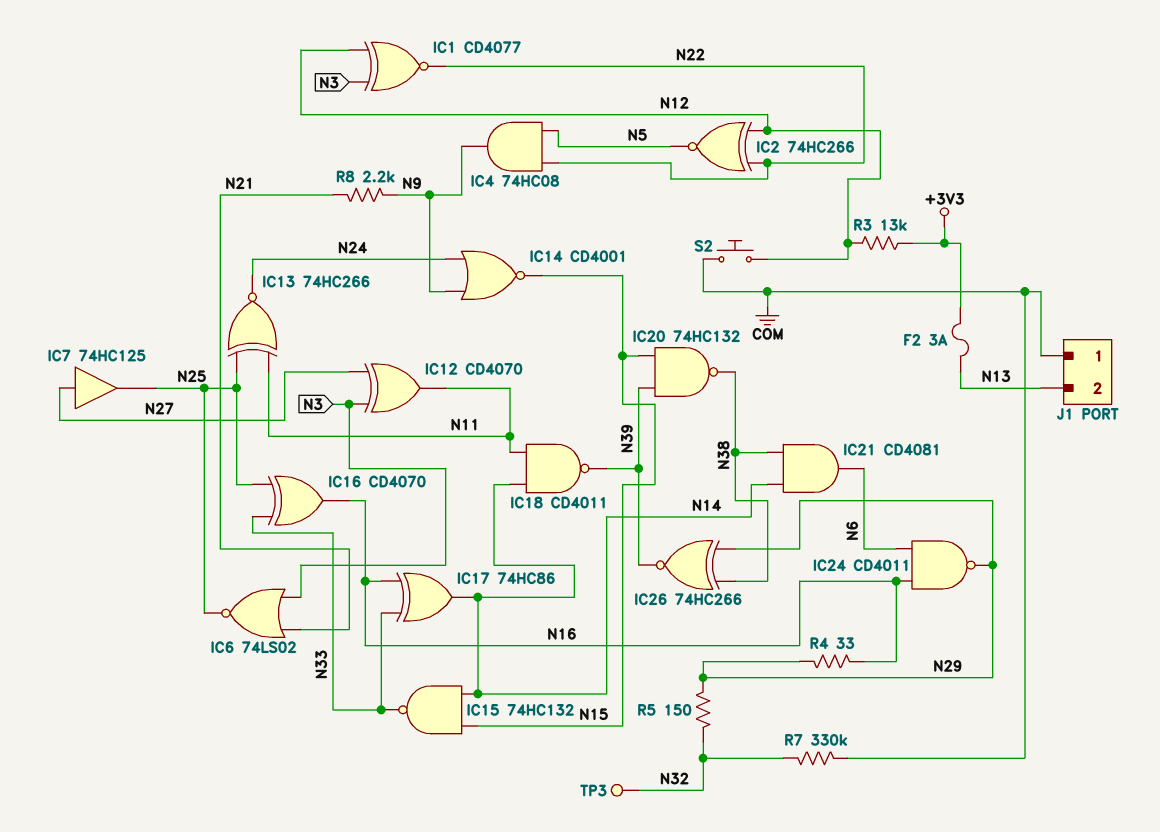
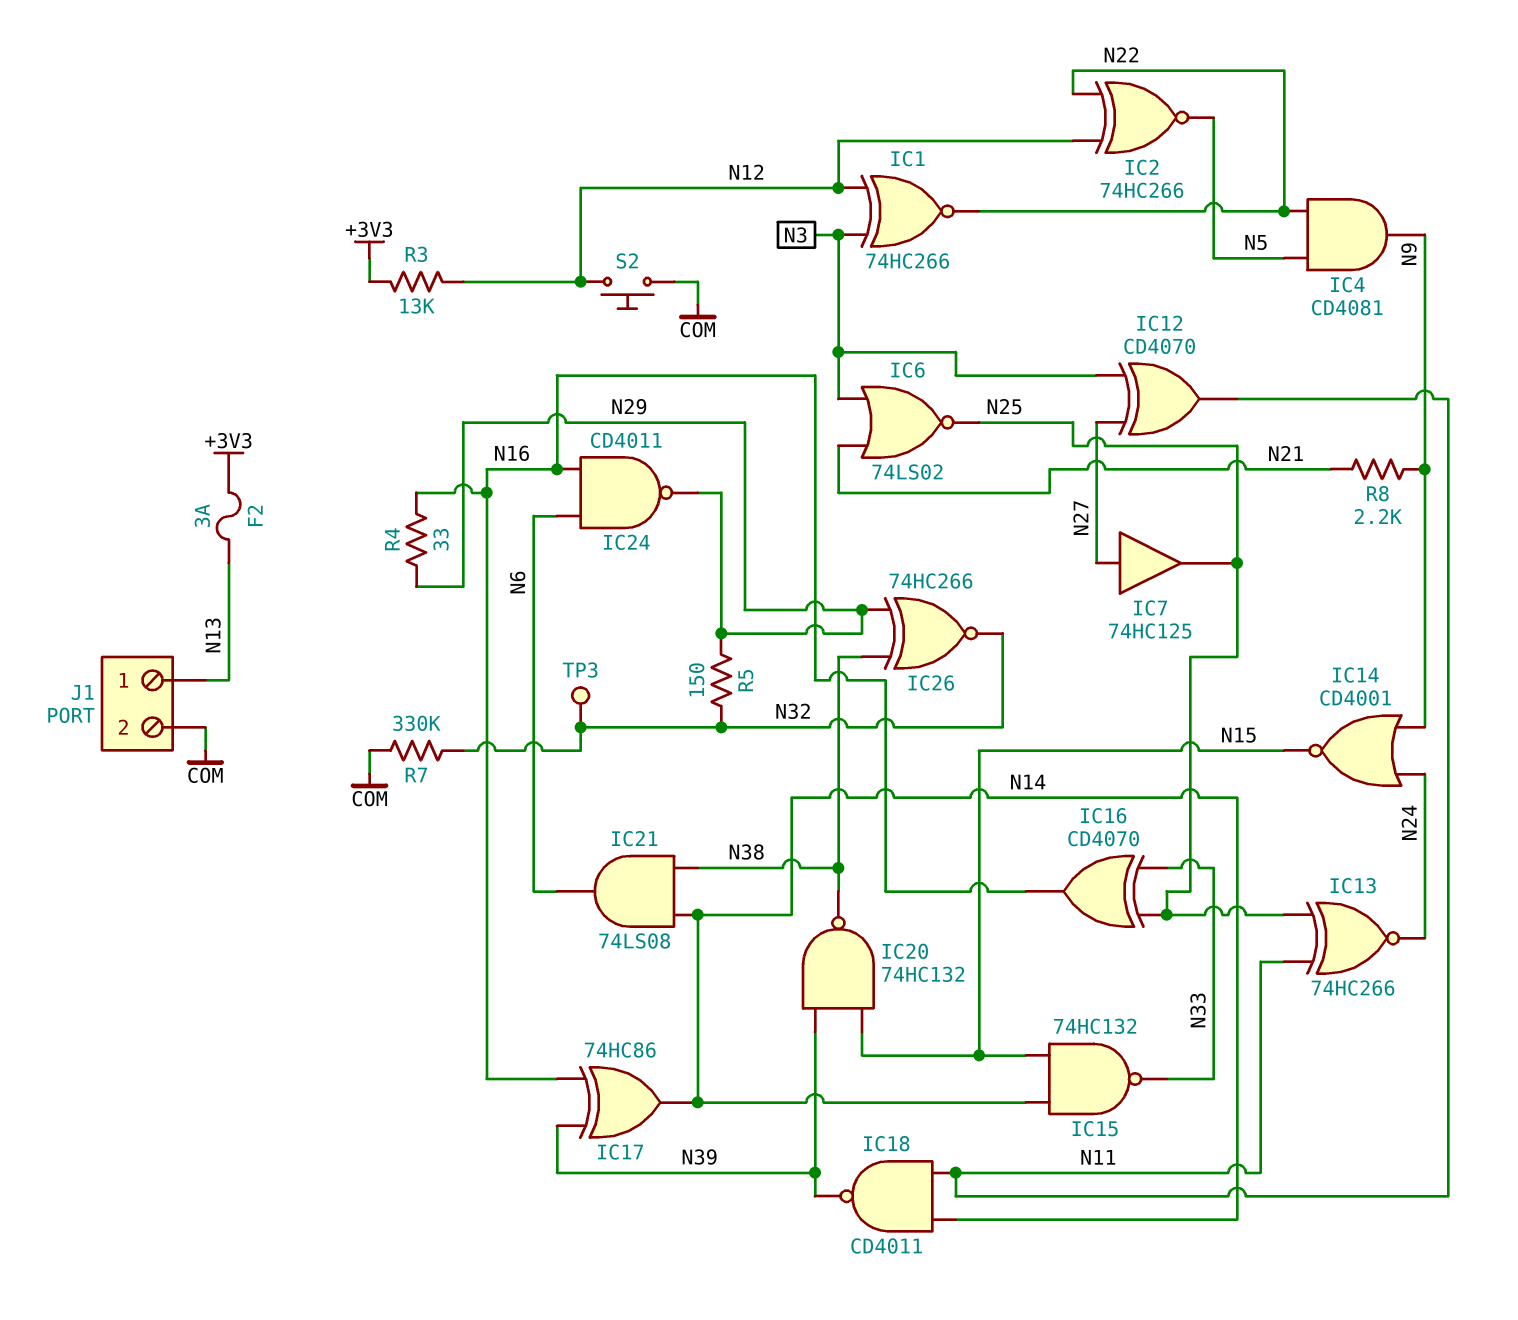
IC1: XNOR CD4077 (in N3, in N12, out N22) -> XNOR 74HC266 (in N3, in N12, out N22)
IC4: AND 74HC08 (in N5, in N22, out N9) -> AND CD4081 (in N5, in N22, out N9)
IC17: XOR 74HC86 (in N16, in N33, out N14) -> XOR 74HC86 (in N16, in N39, out N14)
IC21: AND CD4081 (in N14, in N38, out N6) -> AND 74LS08 (in N14, in N38, out N6)
IC26: XNOR 74HC266 (in N29, in N38, out N39) -> XNOR 74HC266 (in N29, in N38, out N32)
J1 pin 1: COM -> N13
J1 pin 2: N13 -> COM

